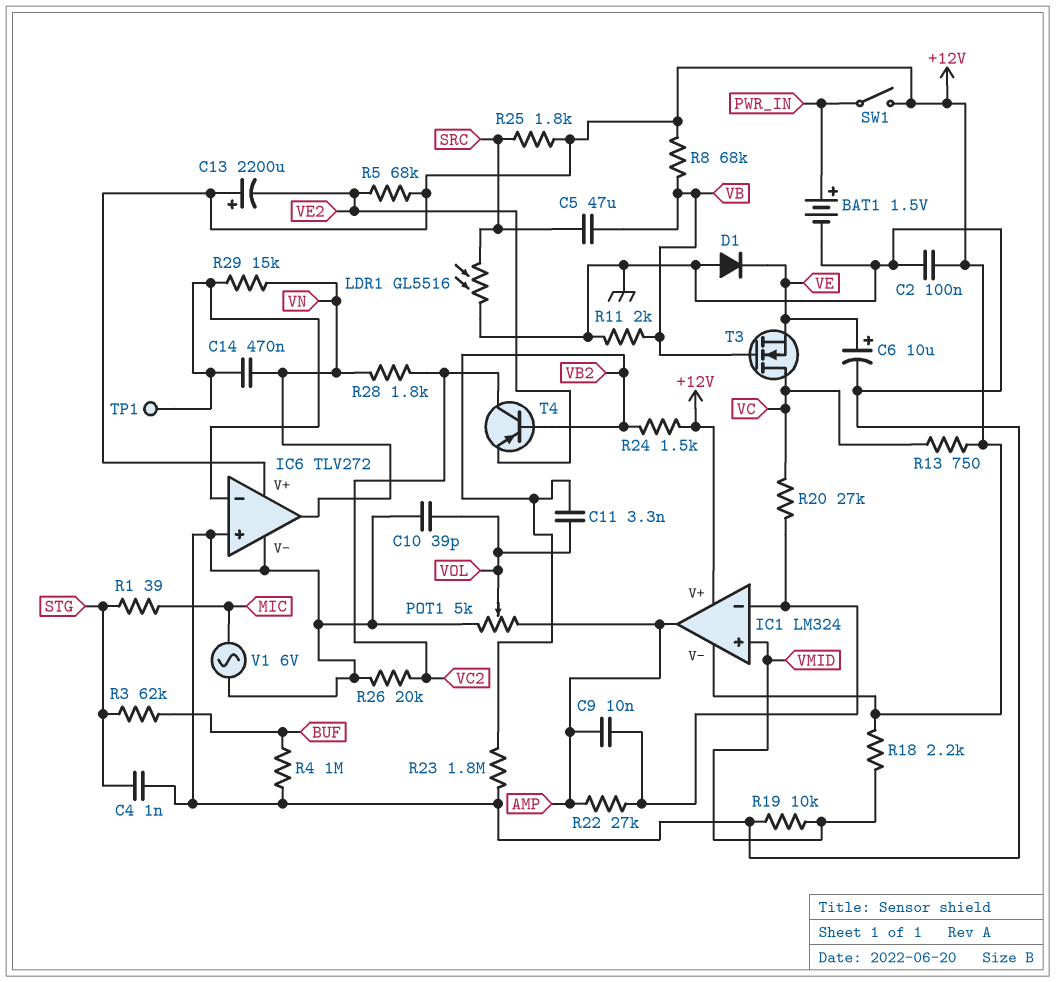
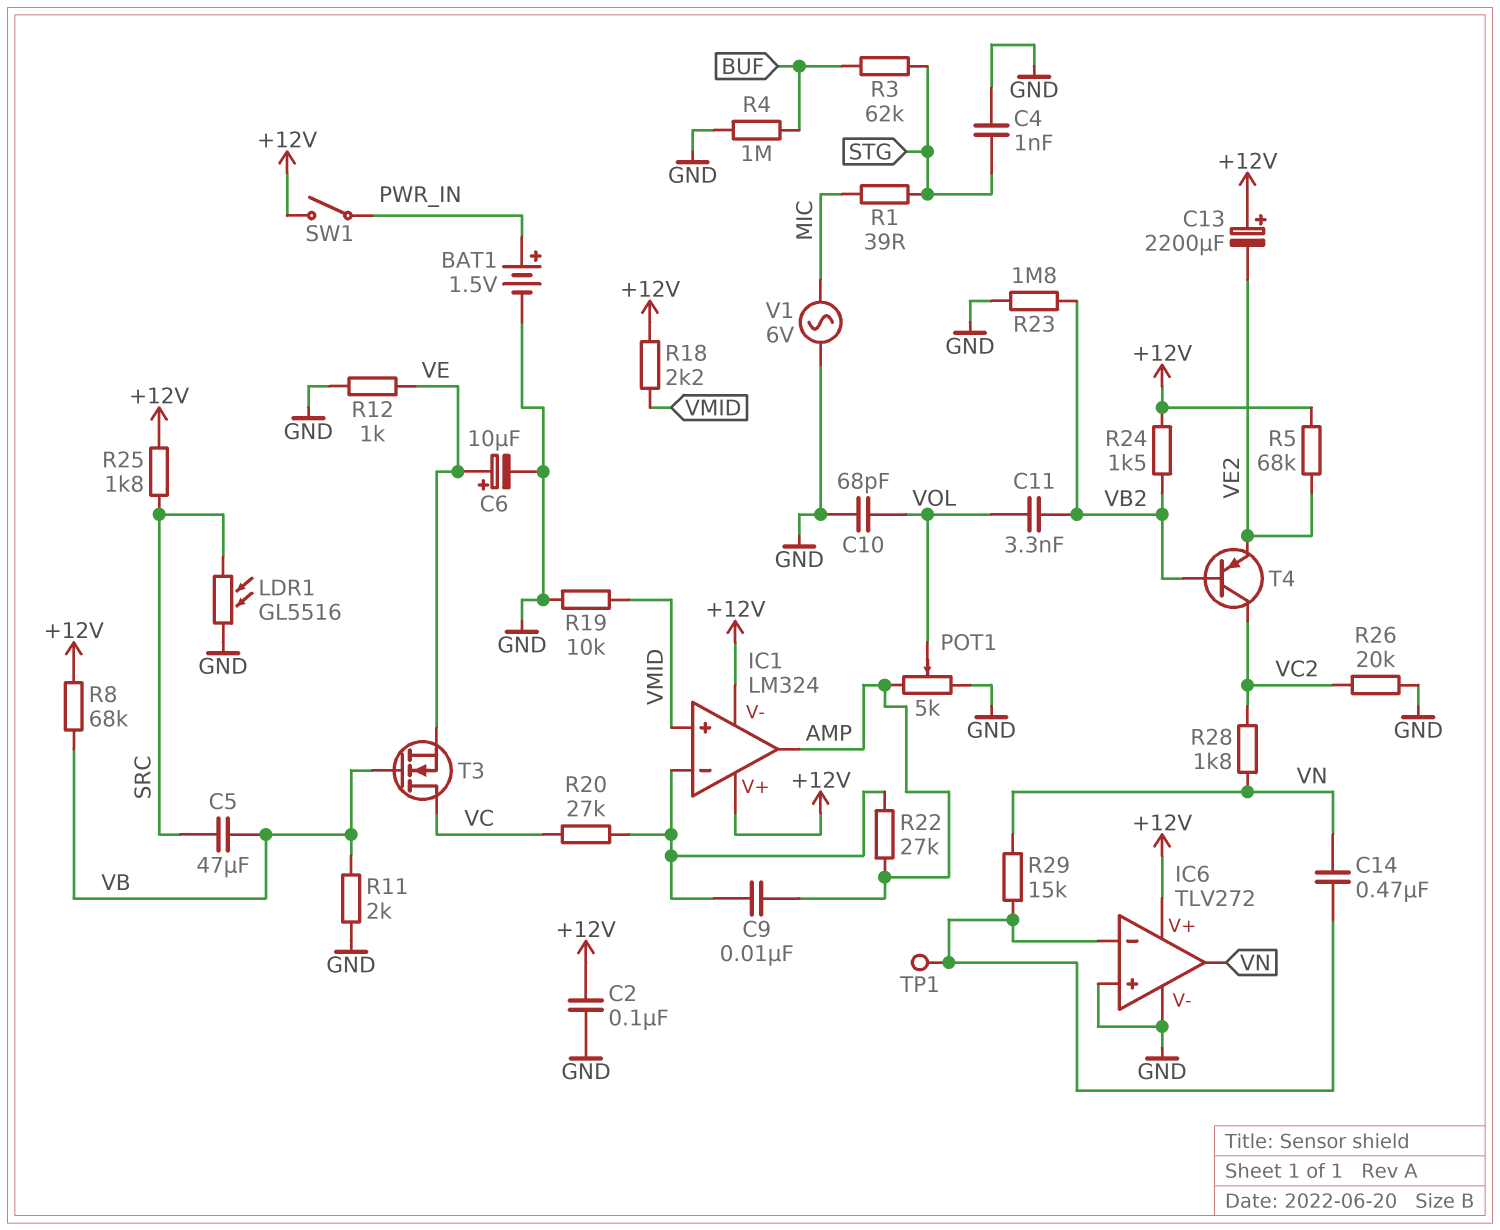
C10: 39pF (GND, VOL) -> 68pF (GND, VOL)
D1: diode (A GND, K VE) -> none
R12: none -> 1k (GND, VE)
R13: 750 (+12V, VC) -> none

